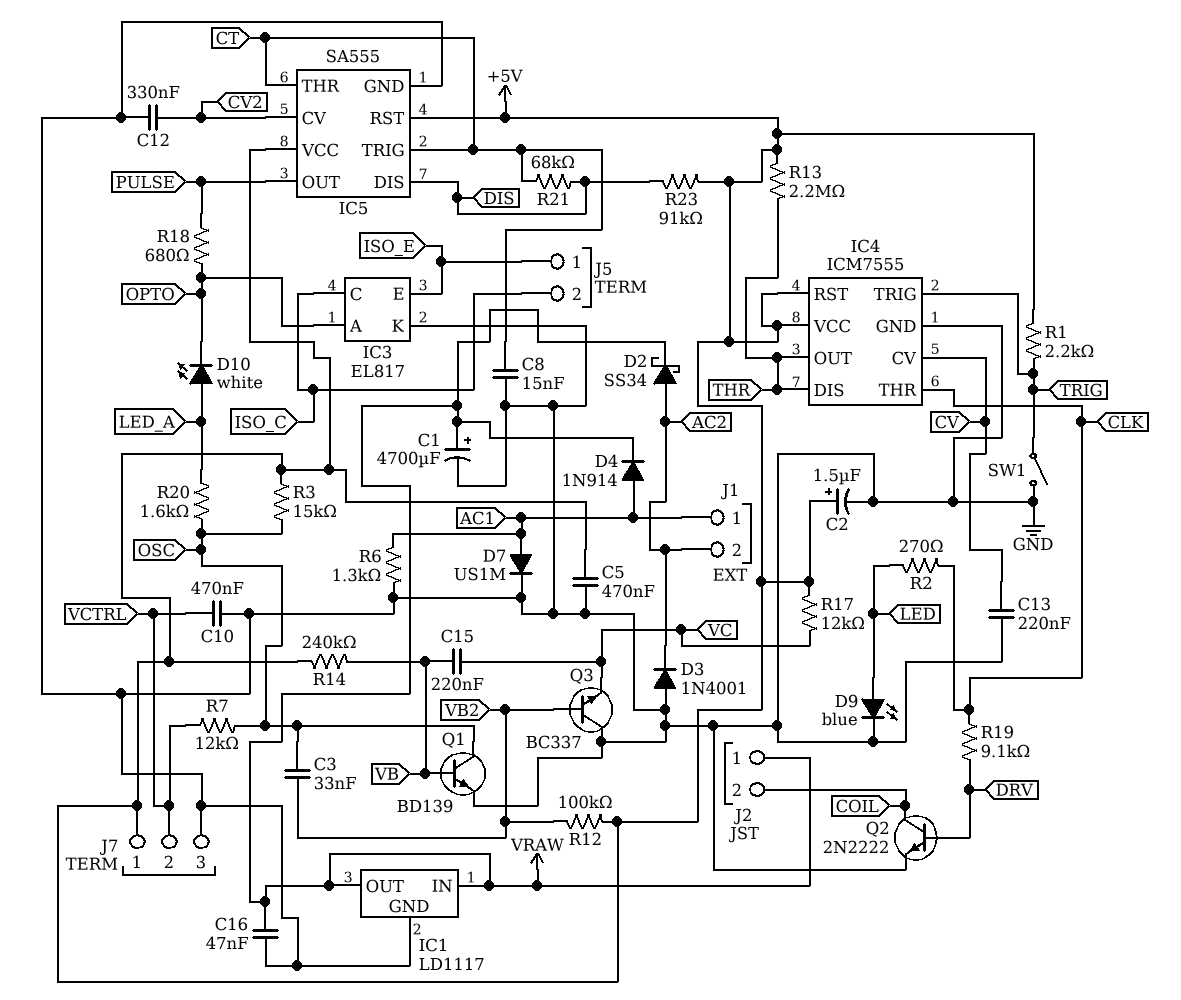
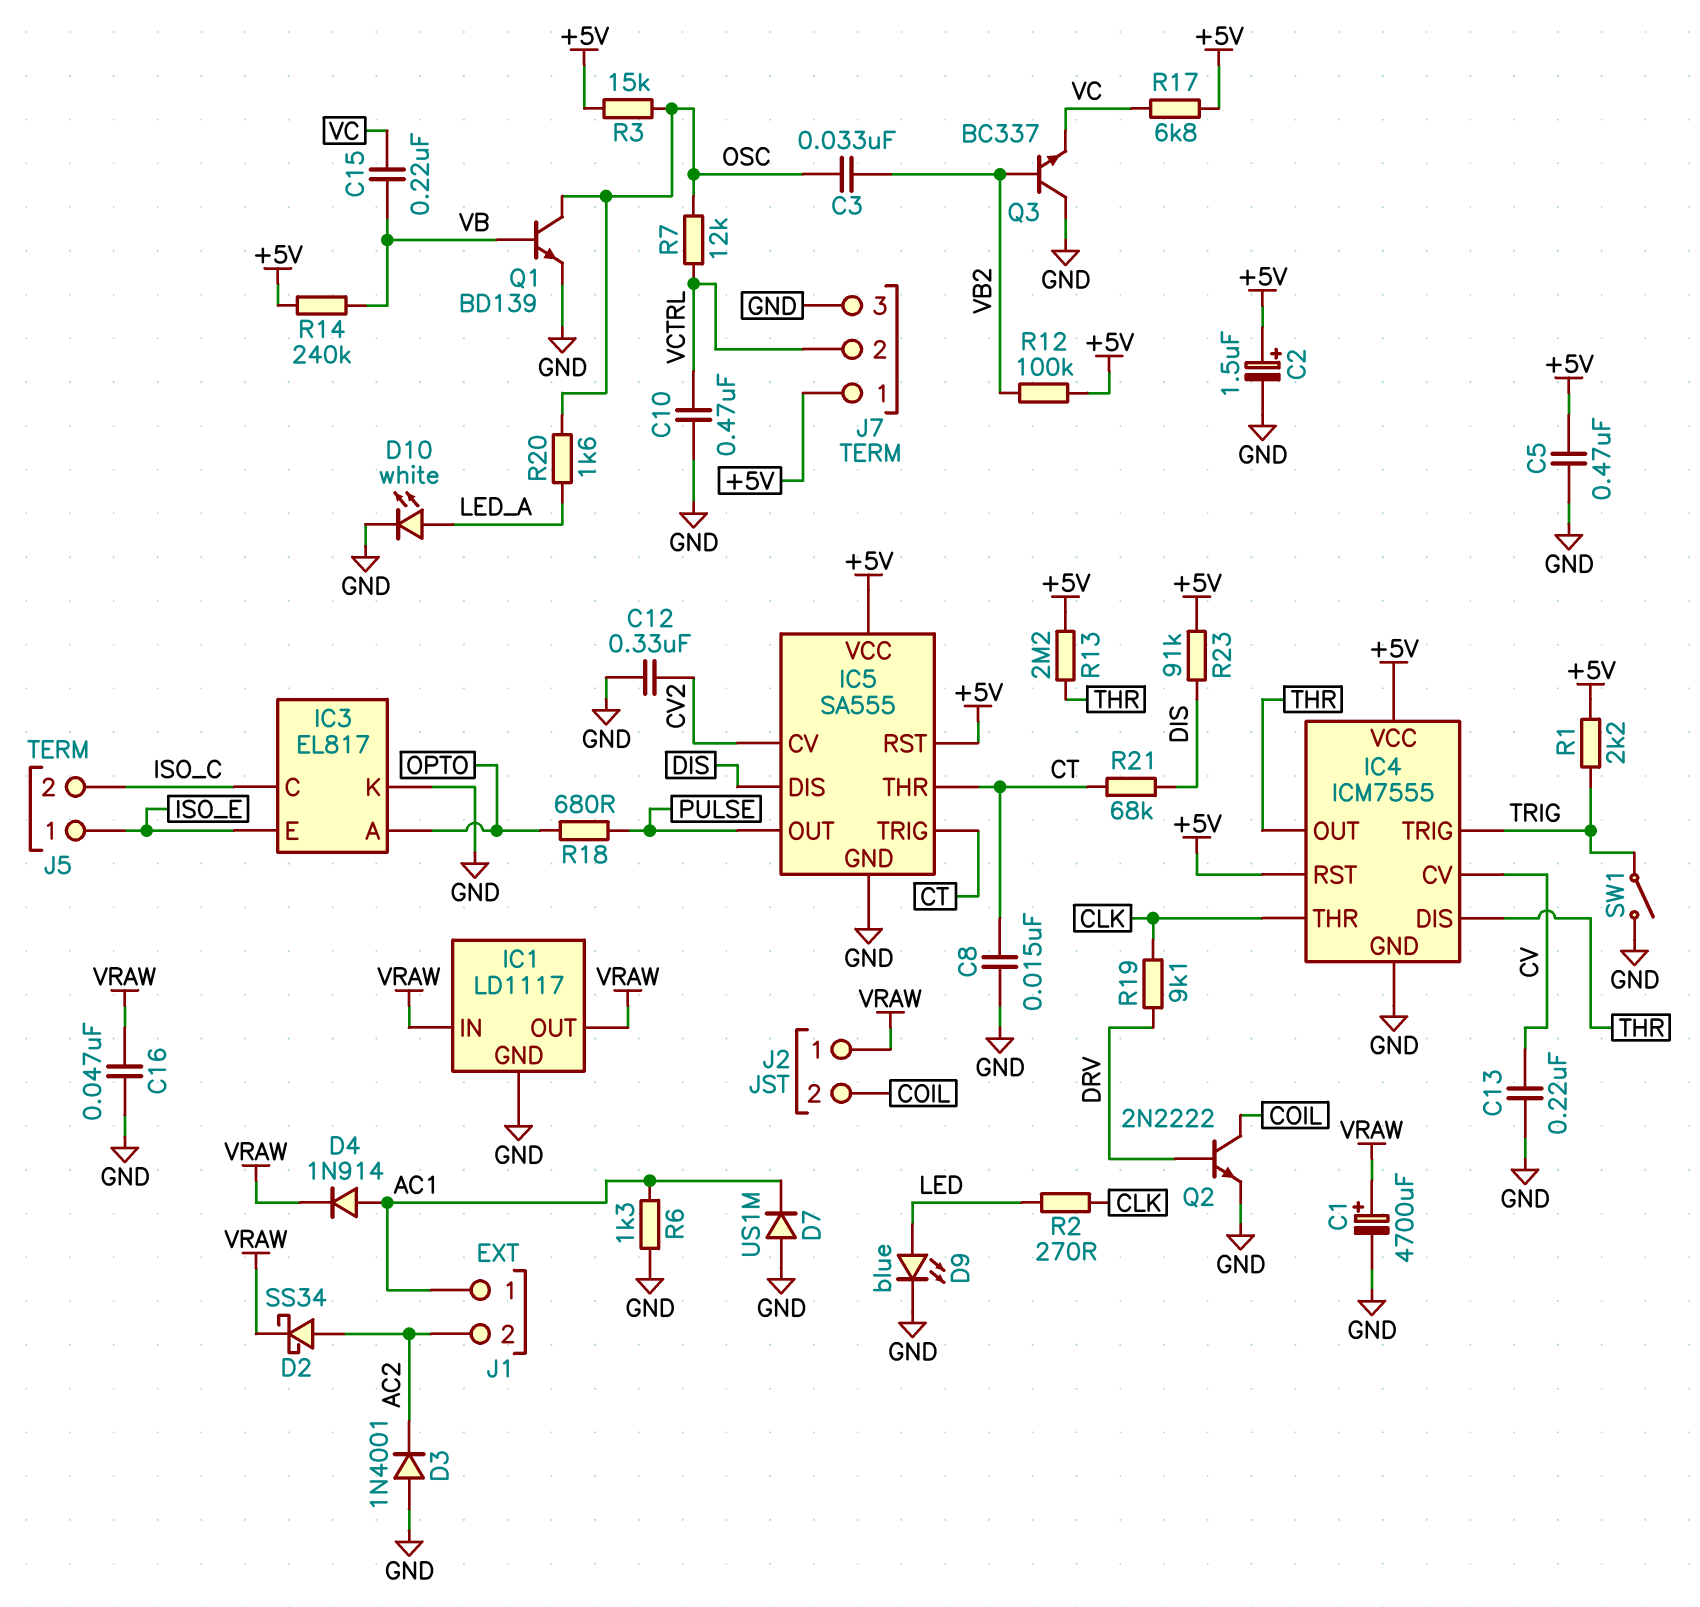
D7: diode US1M (A AC1, K GND) -> diode US1M (A GND, K AC1)
D10: LED white (A LED_A, K OPTO) -> LED white (A LED_A, K GND)
R17: 12k (+5V, VC) -> 6.8k (+5V, VC)

